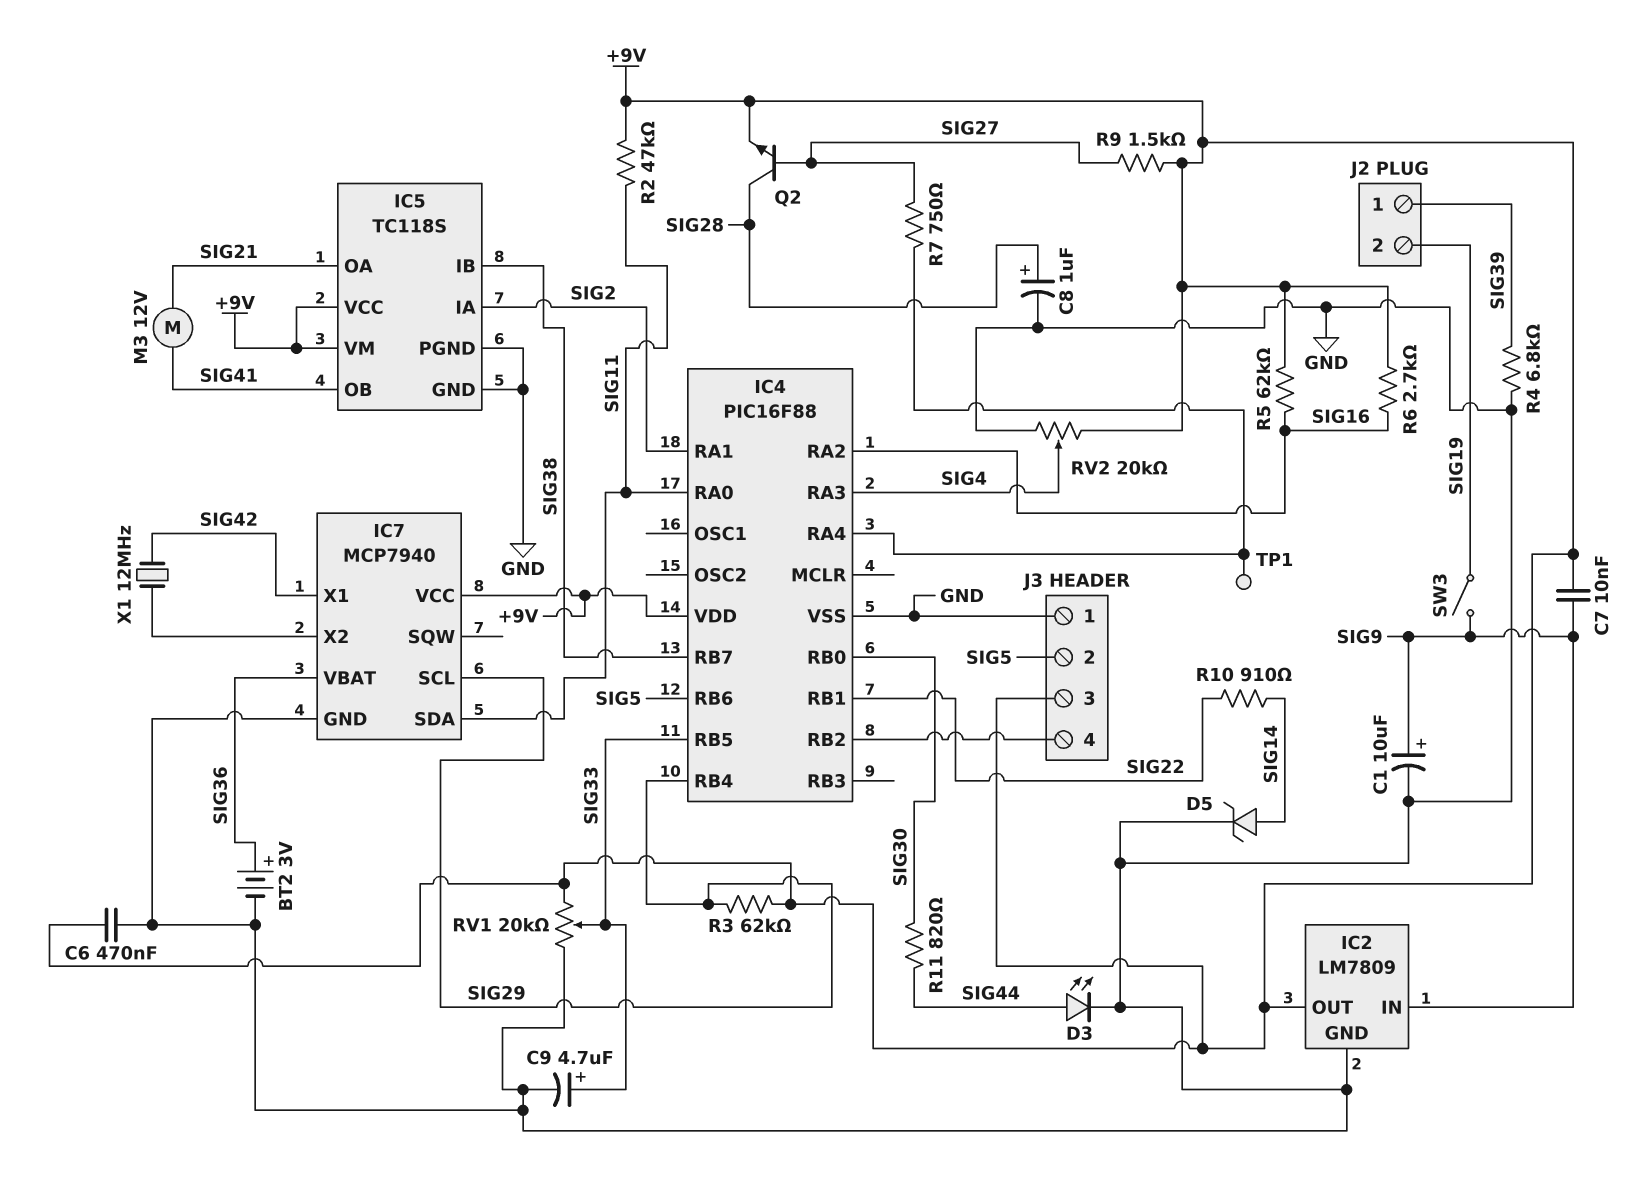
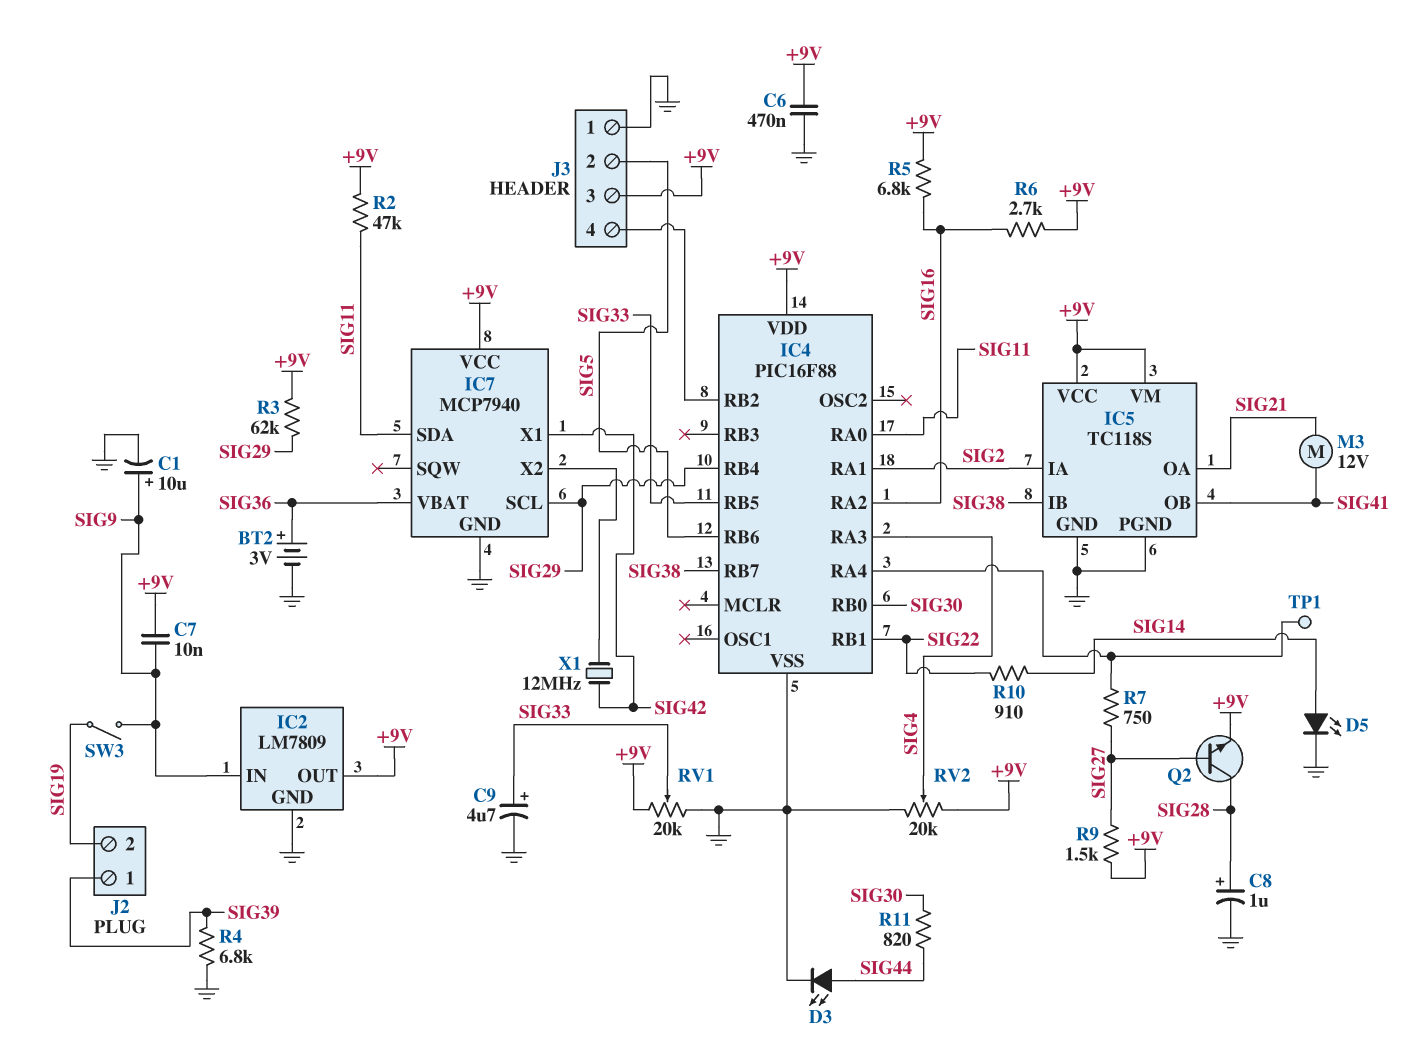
D5: zener (A SIG14, K GND) -> LED (A SIG14, K GND)
R5: 62k (+9V, SIG16) -> 6.8k (+9V, SIG16)

